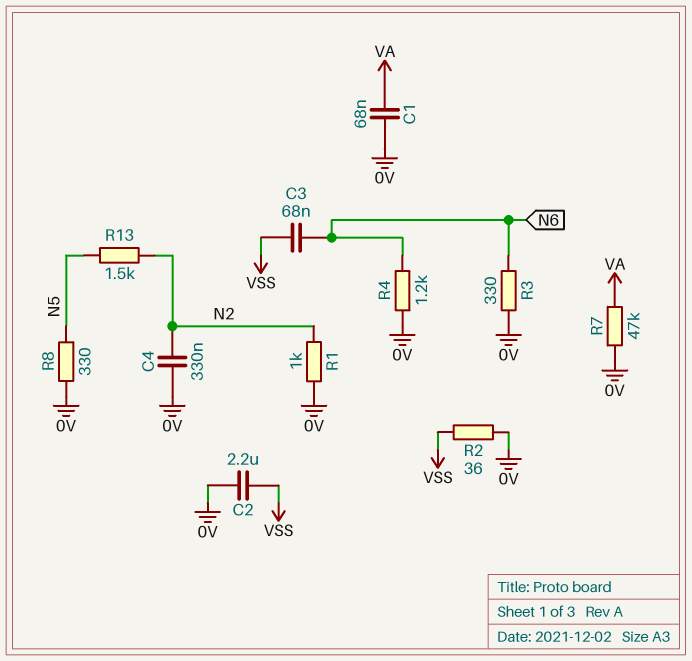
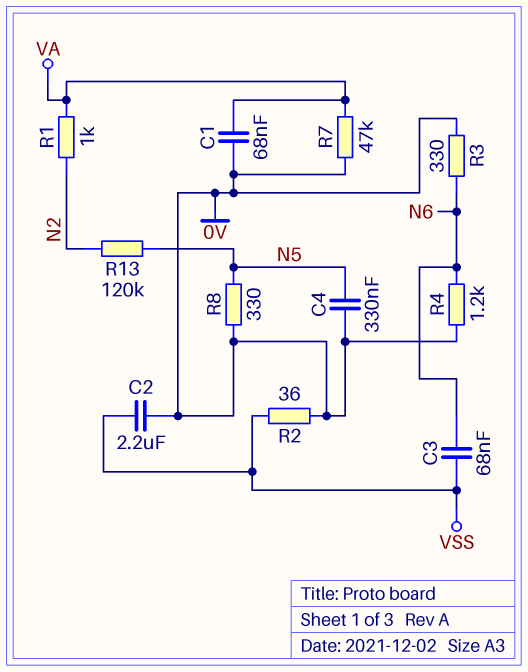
C4: 330nF (0V, N2) -> 330nF (0V, N5)
R1: 1k (0V, N2) -> 1k (N2, VA)
R13: 1.5k (N2, N5) -> 120k (N2, N5)

